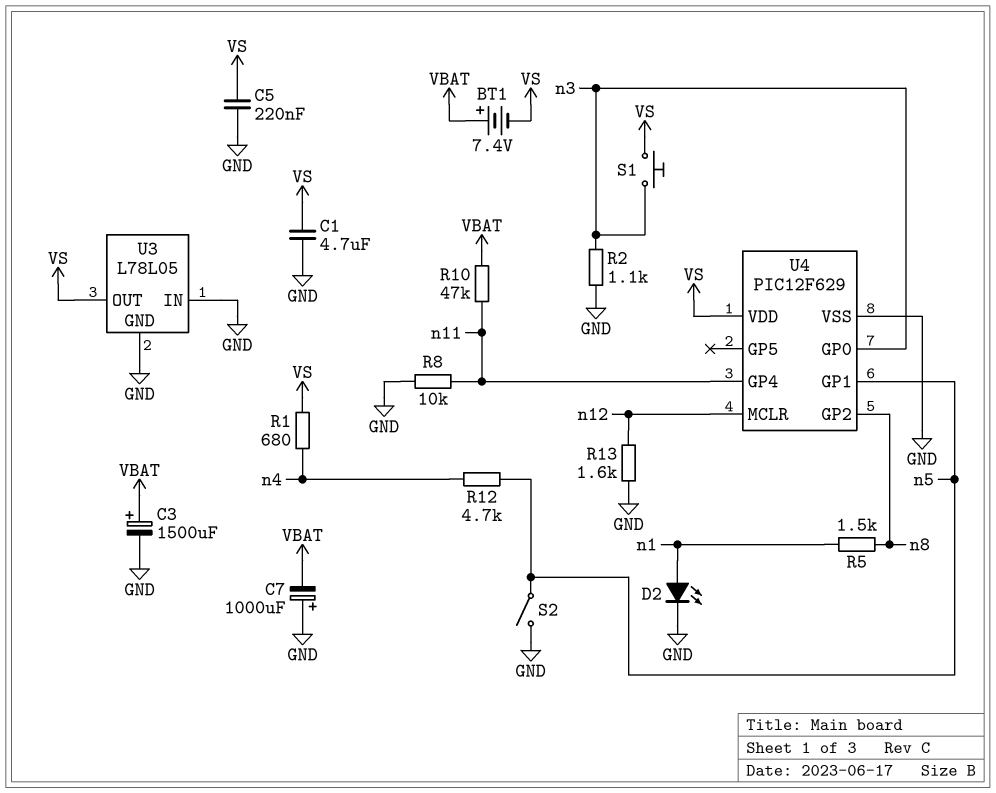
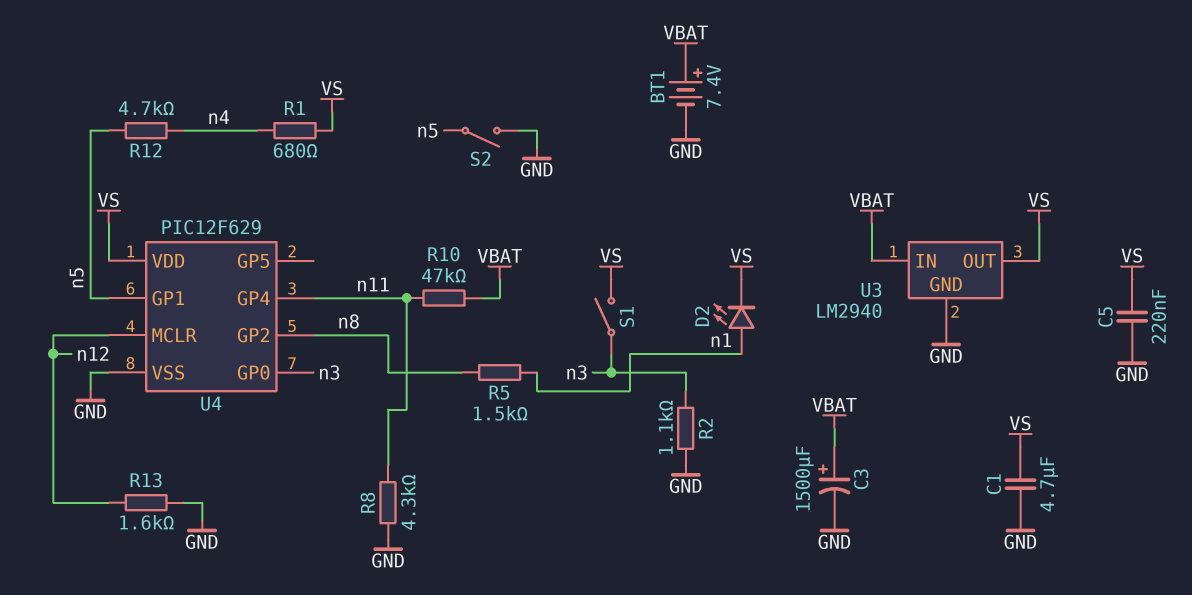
BT1: 7.4V (plus VBAT, minus VS) -> 7.4V (plus VBAT, minus GND)
C7: 1000uF (plus GND, minus VBAT) -> none
D2: LED (A n1, K GND) -> LED (A n1, K VS)
R8: 10k (GND, n11) -> 4.3k (GND, n11)
S1: button (VS, n3) -> switch (VS, n3)
U3: L78L05 -> LM2940
U3 pin IN: GND -> VBAT

